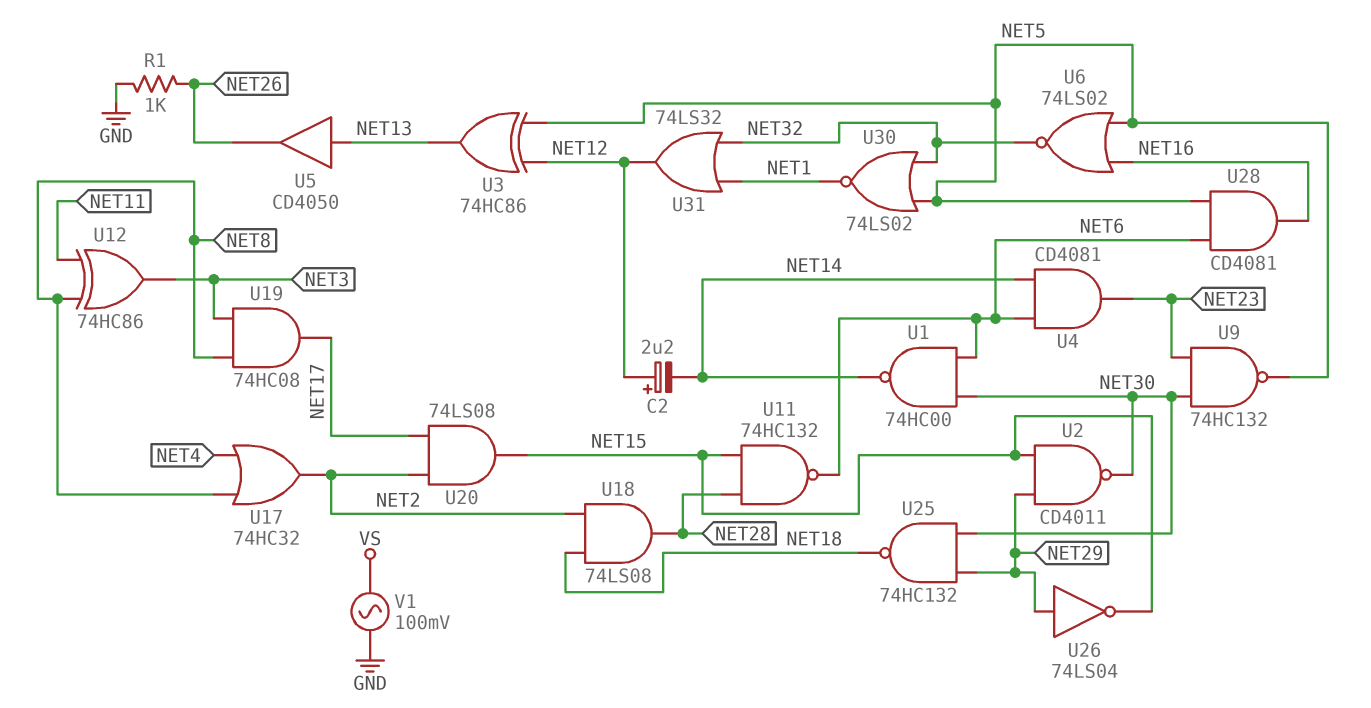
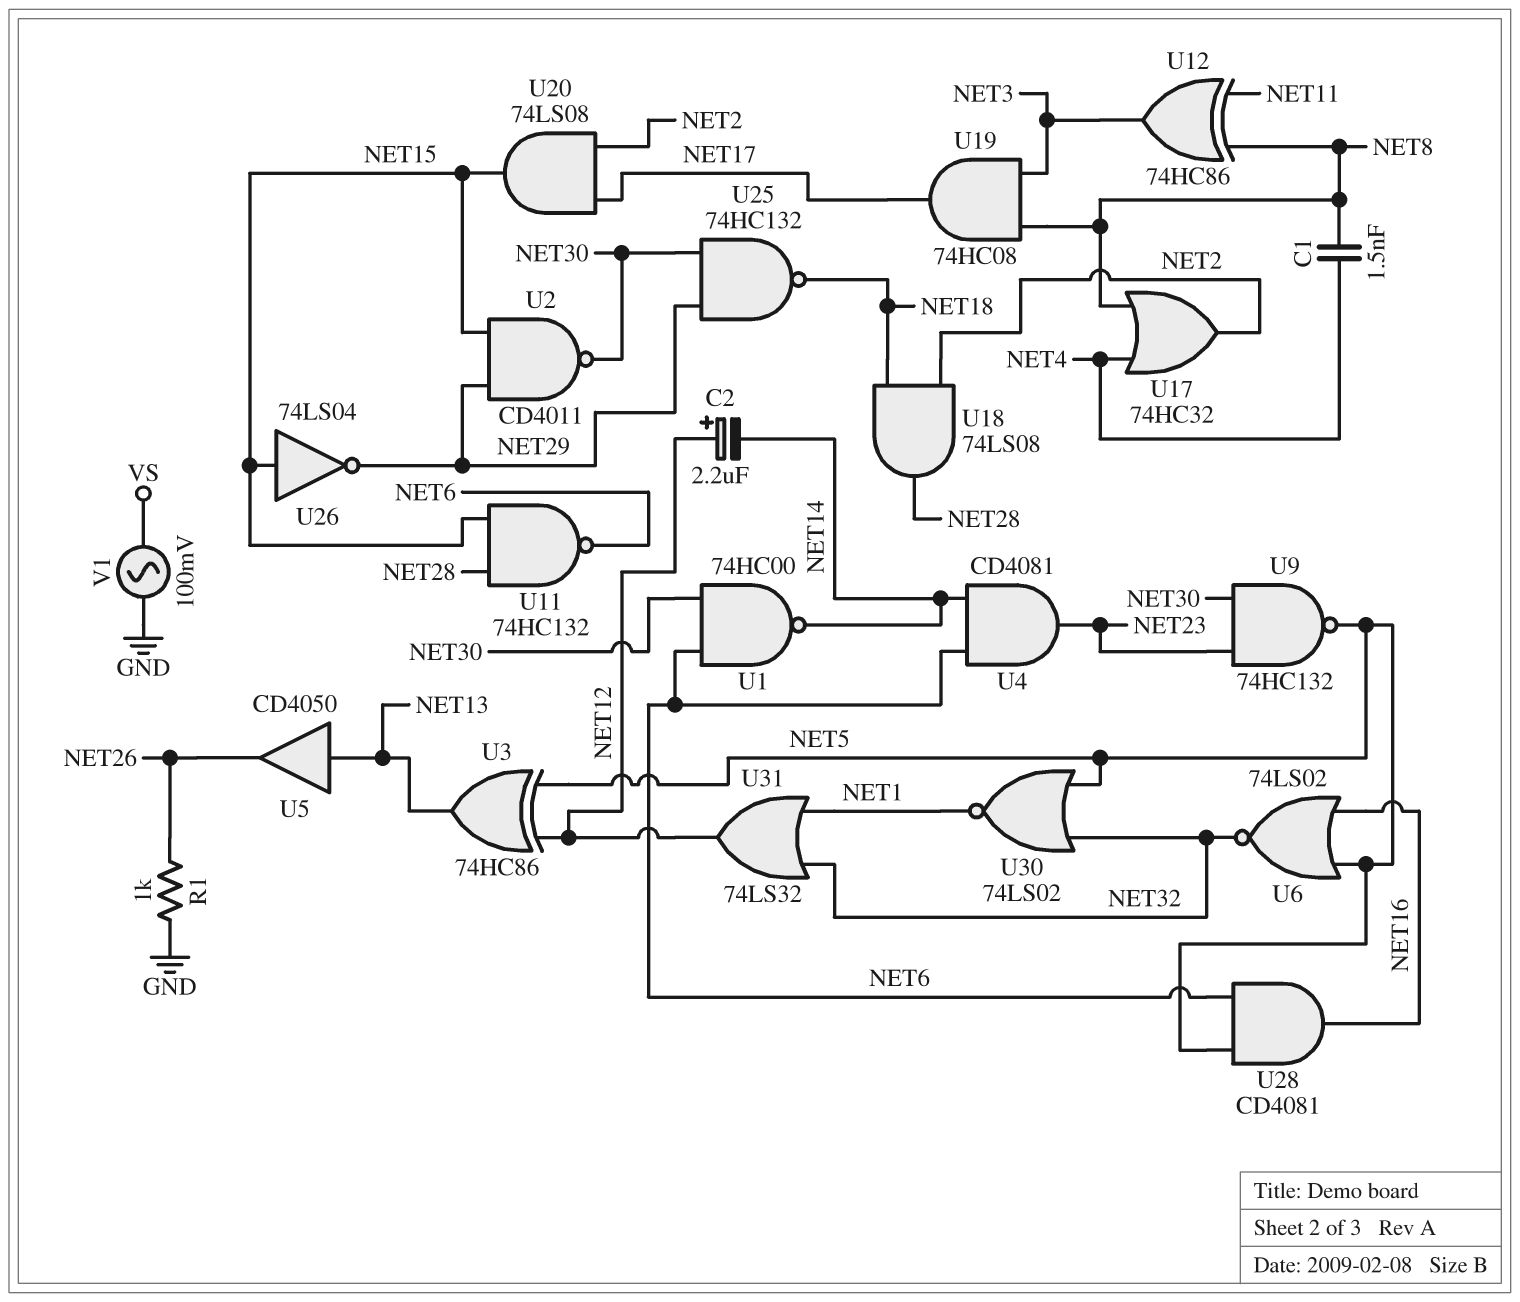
C1: none -> 1.5nF (NET4, NET8)
U26: NOT 74LS04 (in NET29, out NET15) -> NOT 74LS04 (in NET15, out NET29)

